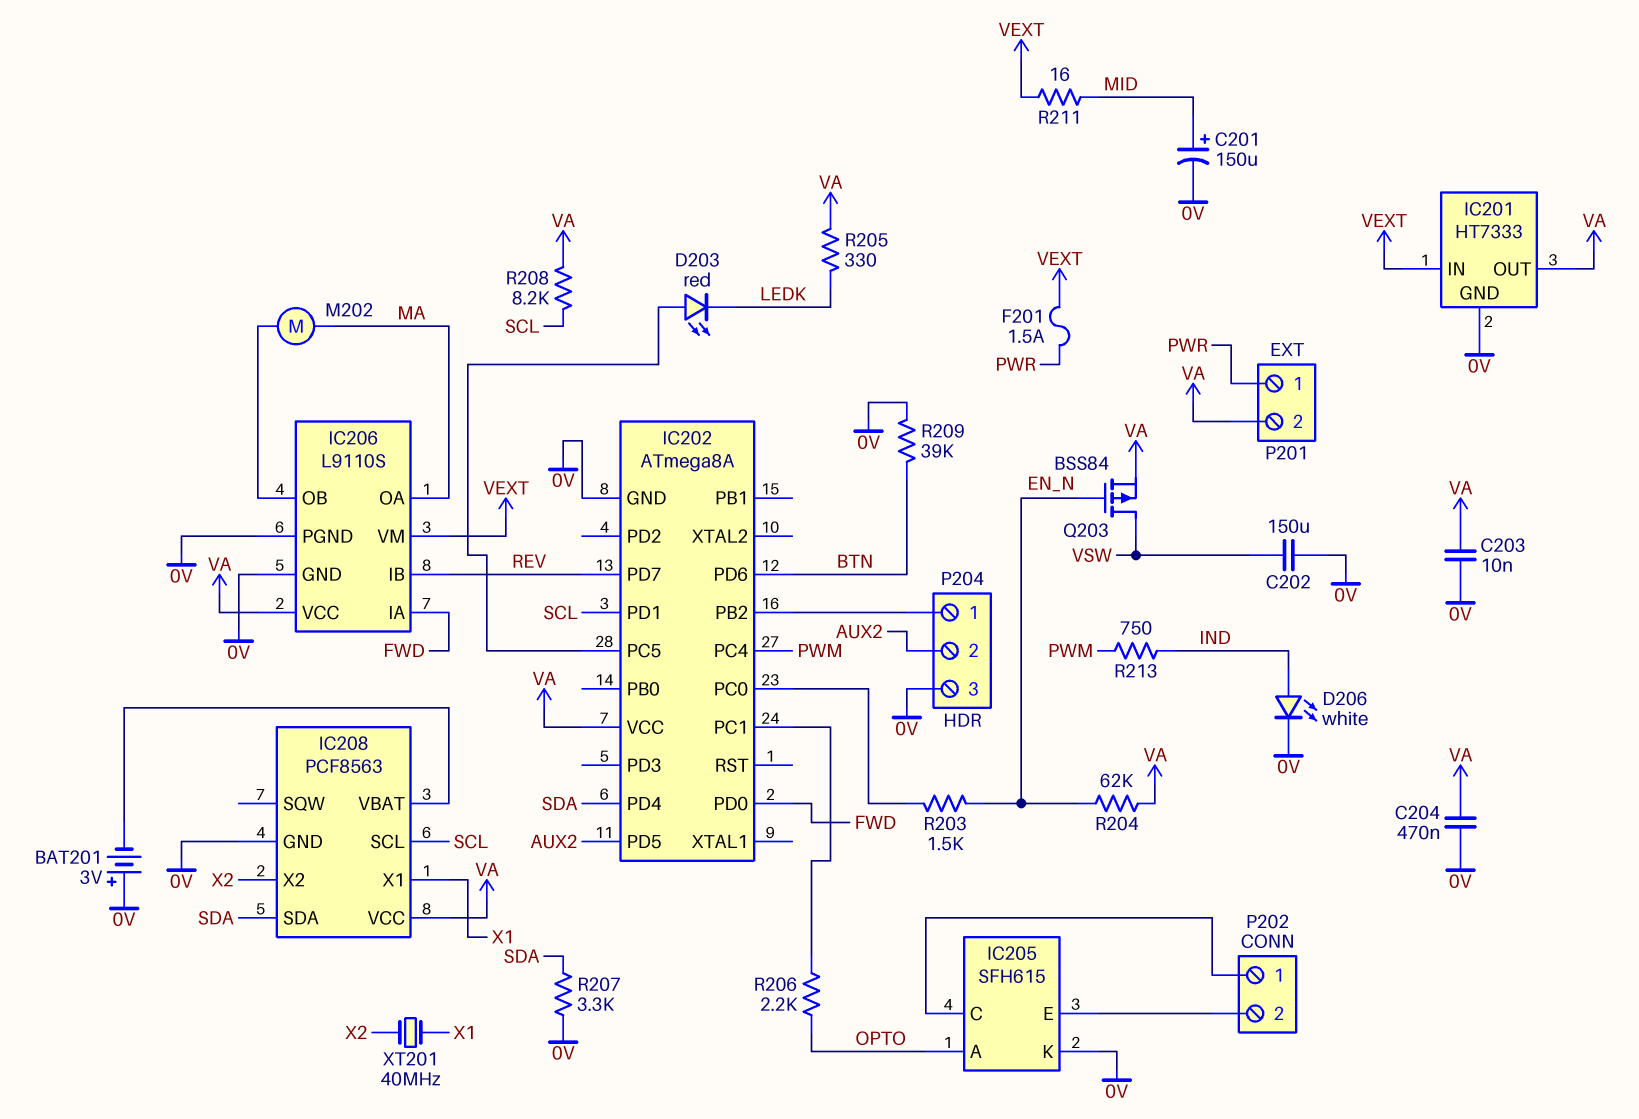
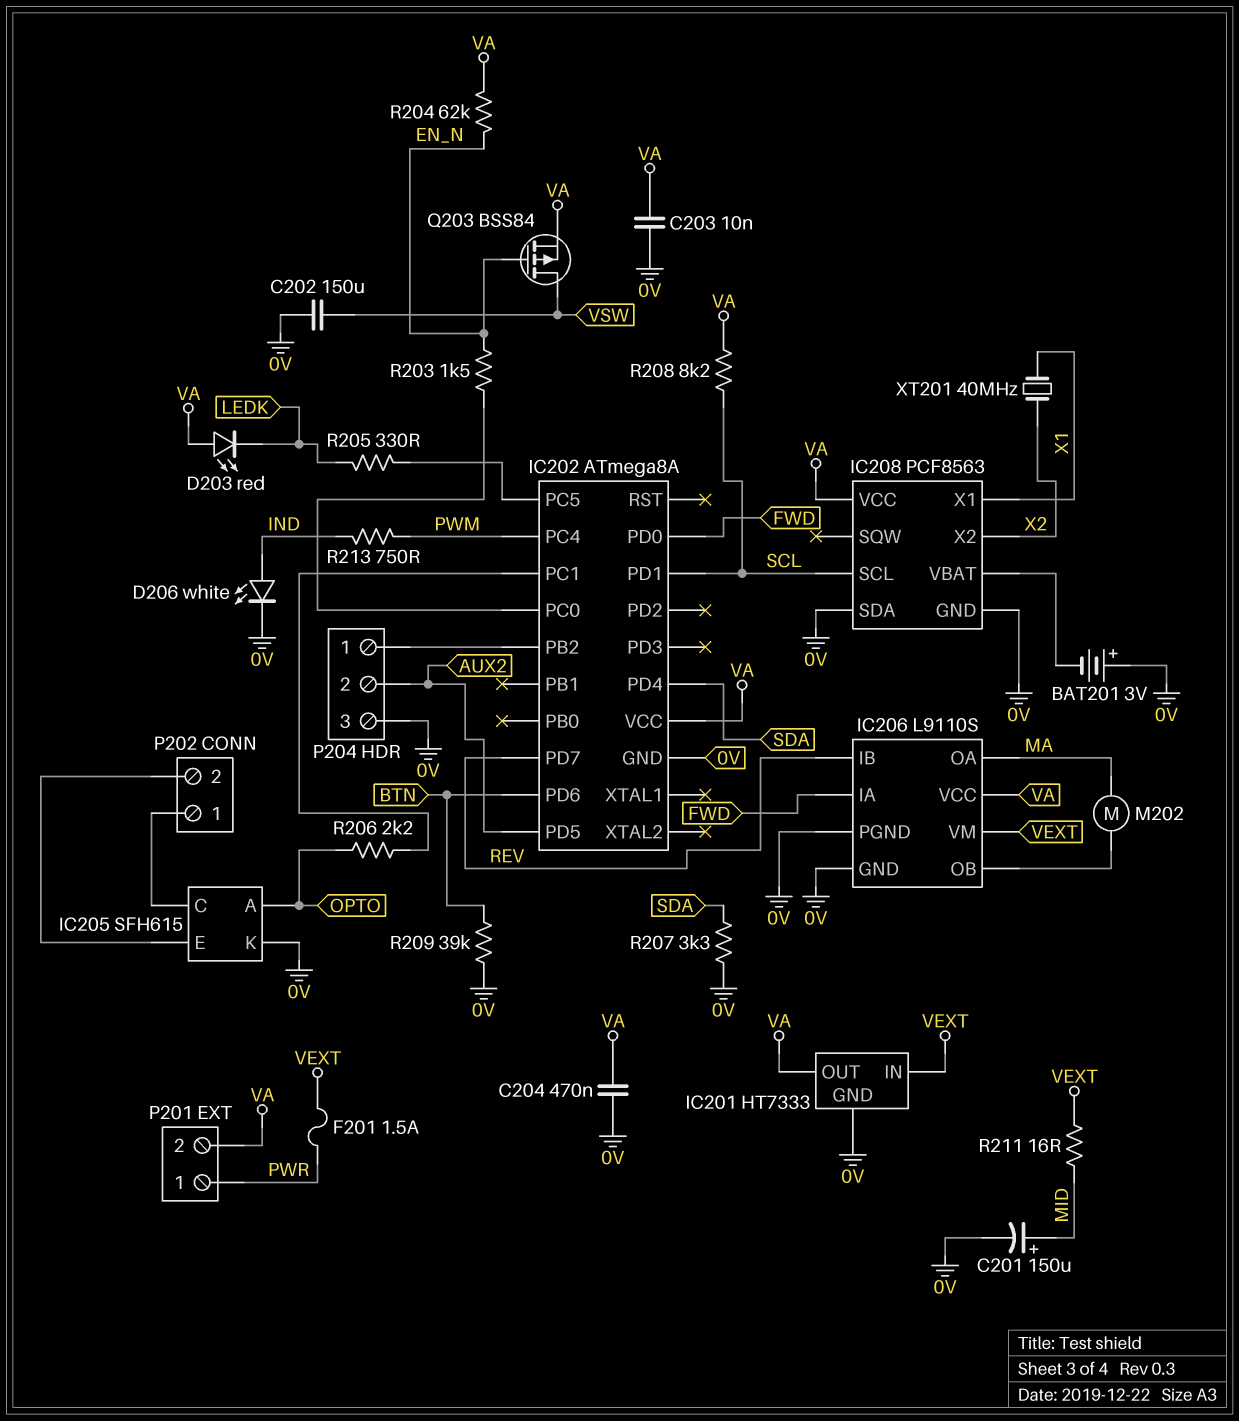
D203: LED red (A IC202/PC5, K LEDK) -> LED red (A VA, K LEDK)
IC208 pin SDA: SDA -> 0V
R205: 330 (LEDK, VA) -> 330 (IC202/PC5, LEDK)

